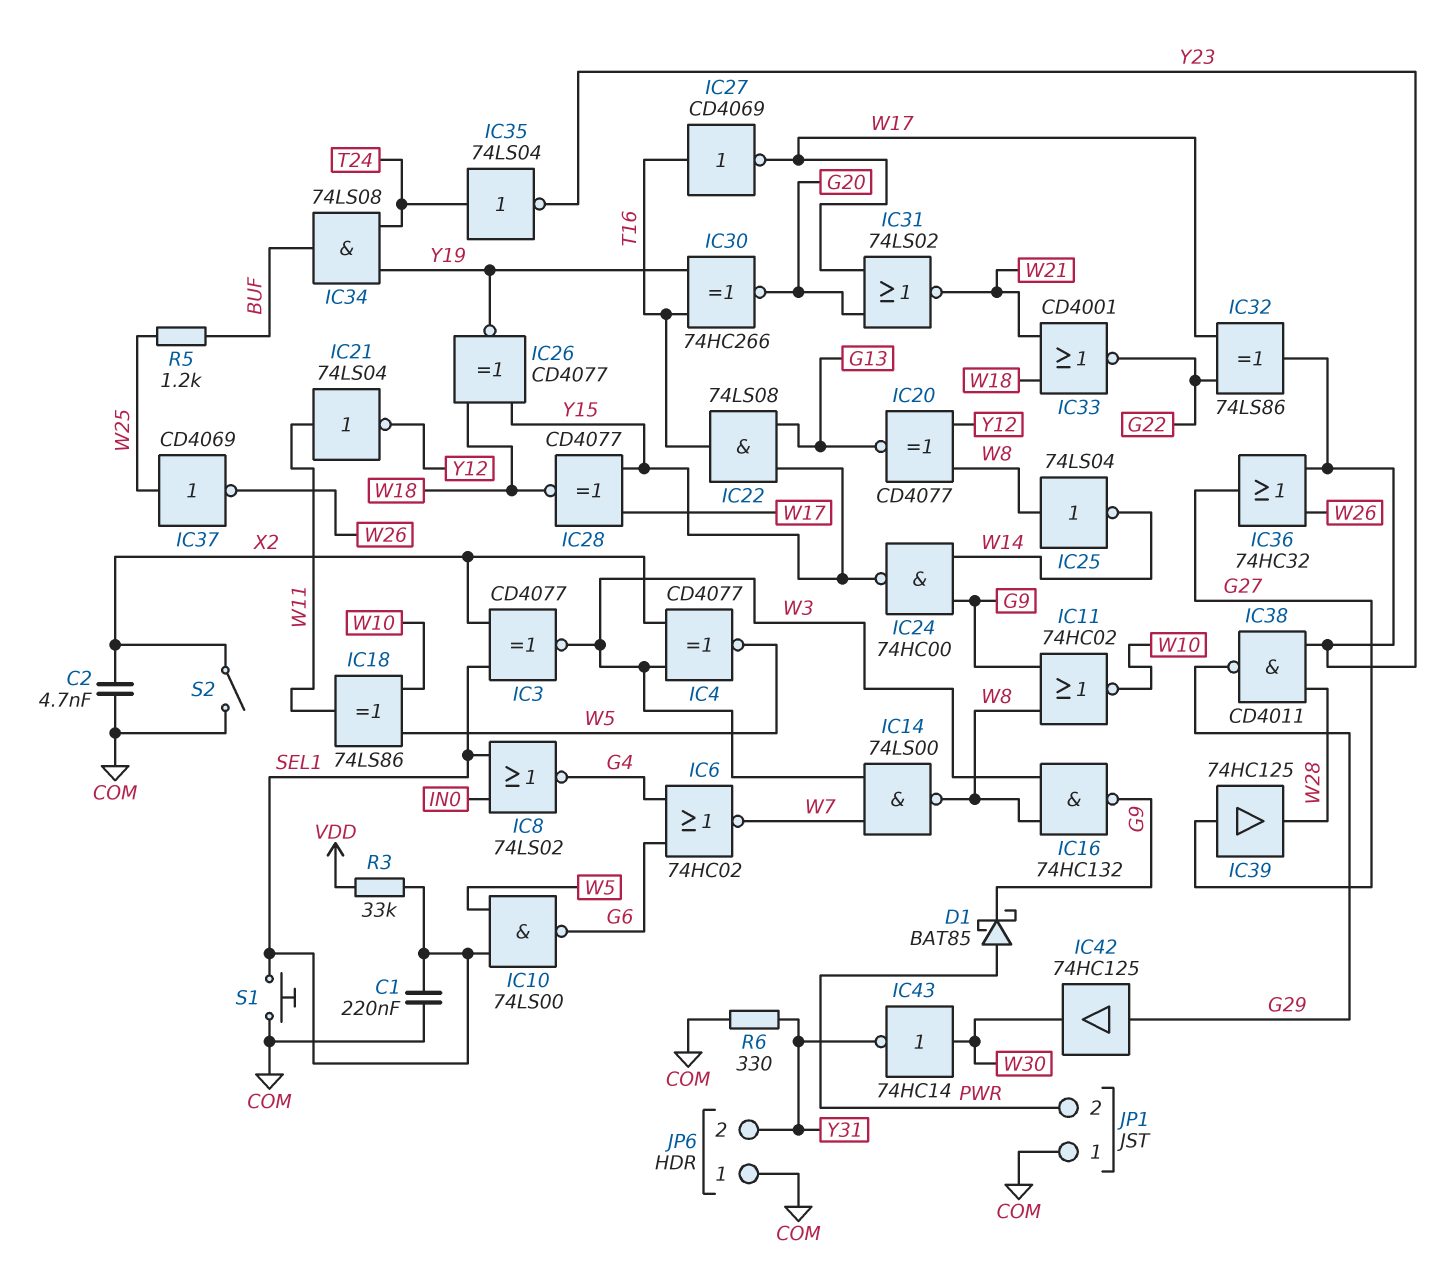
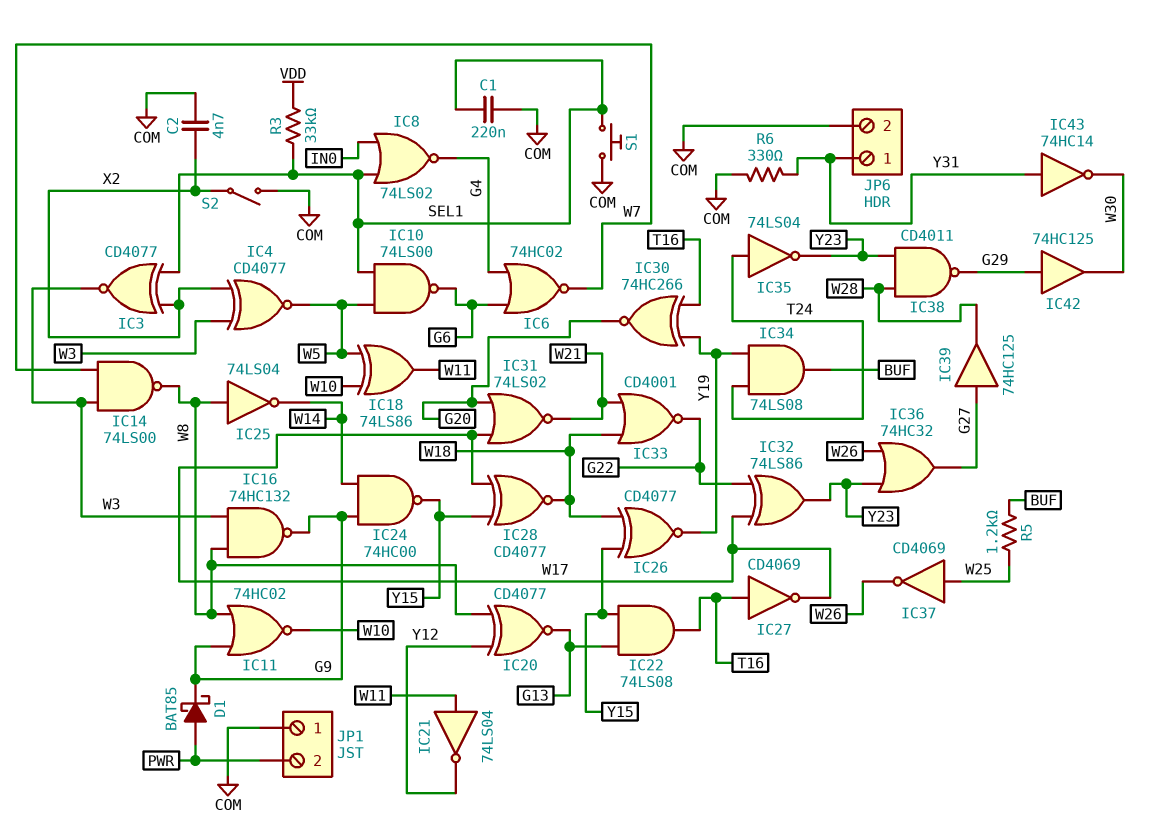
IC43: NOT 74HC14 (in W30, out Y31) -> NOT 74HC14 (in Y31, out W30)
JP6 pin 1: COM -> Y31
JP6 pin 2: Y31 -> COM

